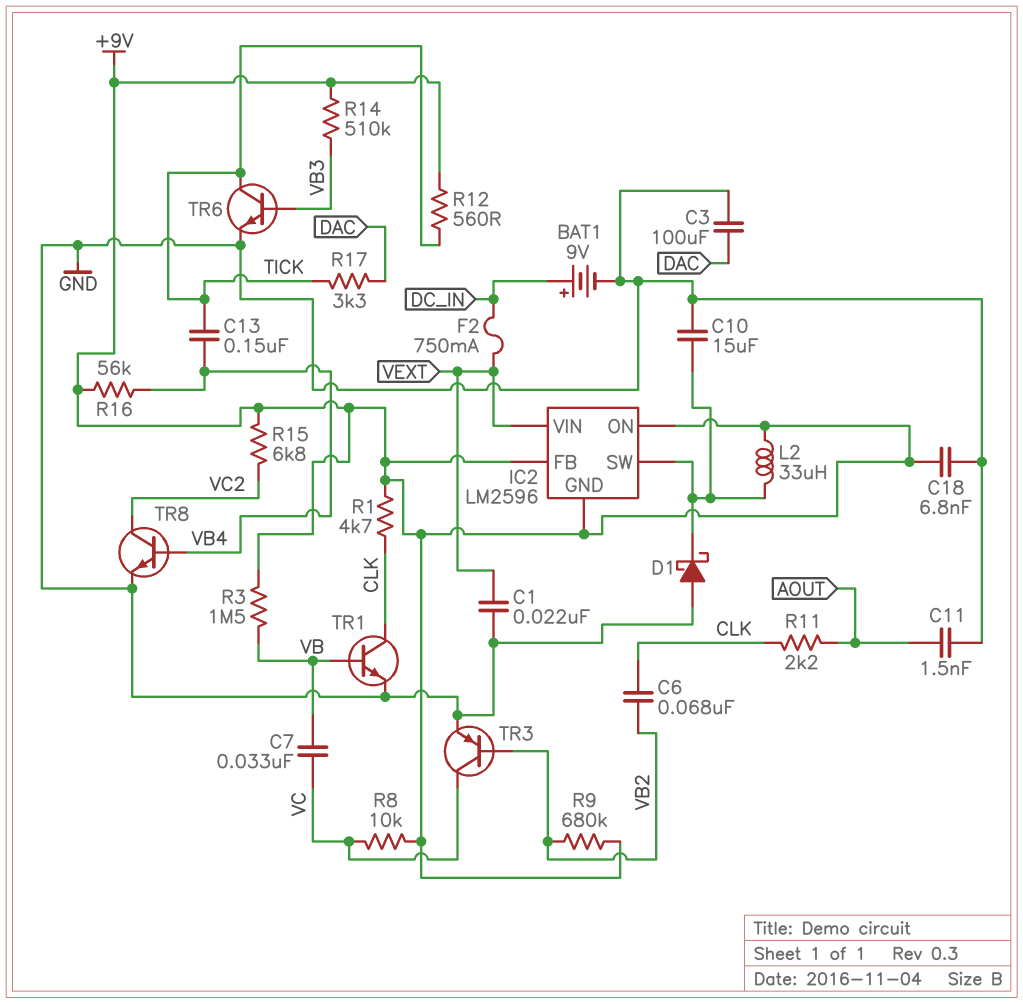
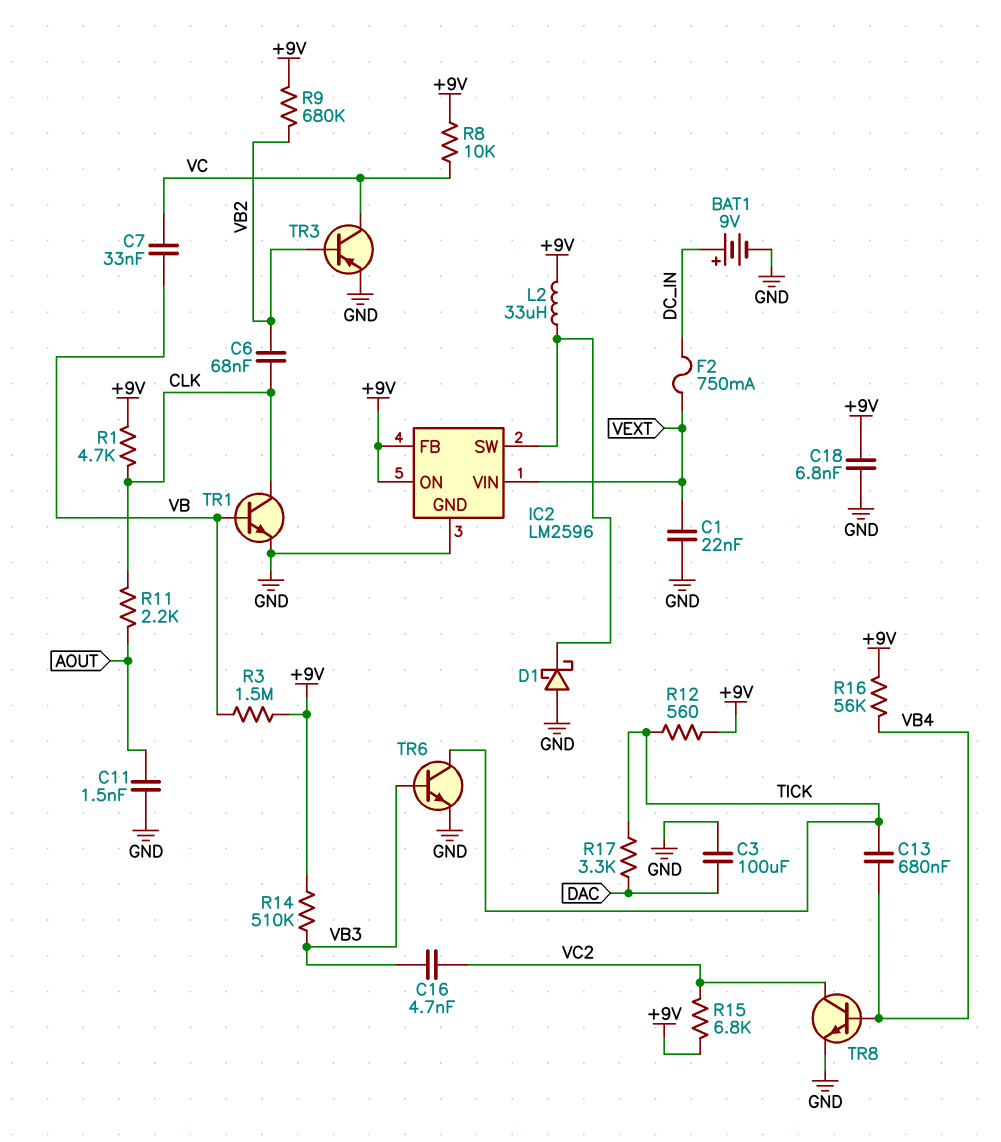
C10: 15uF (GND, IC2/SW) -> none
C13: 150nF (TICK, VB4) -> 680nF (TICK, VB4)
C16: none -> 4.7nF (VB3, VC2)
IC2 pin GND: +9V -> GND

